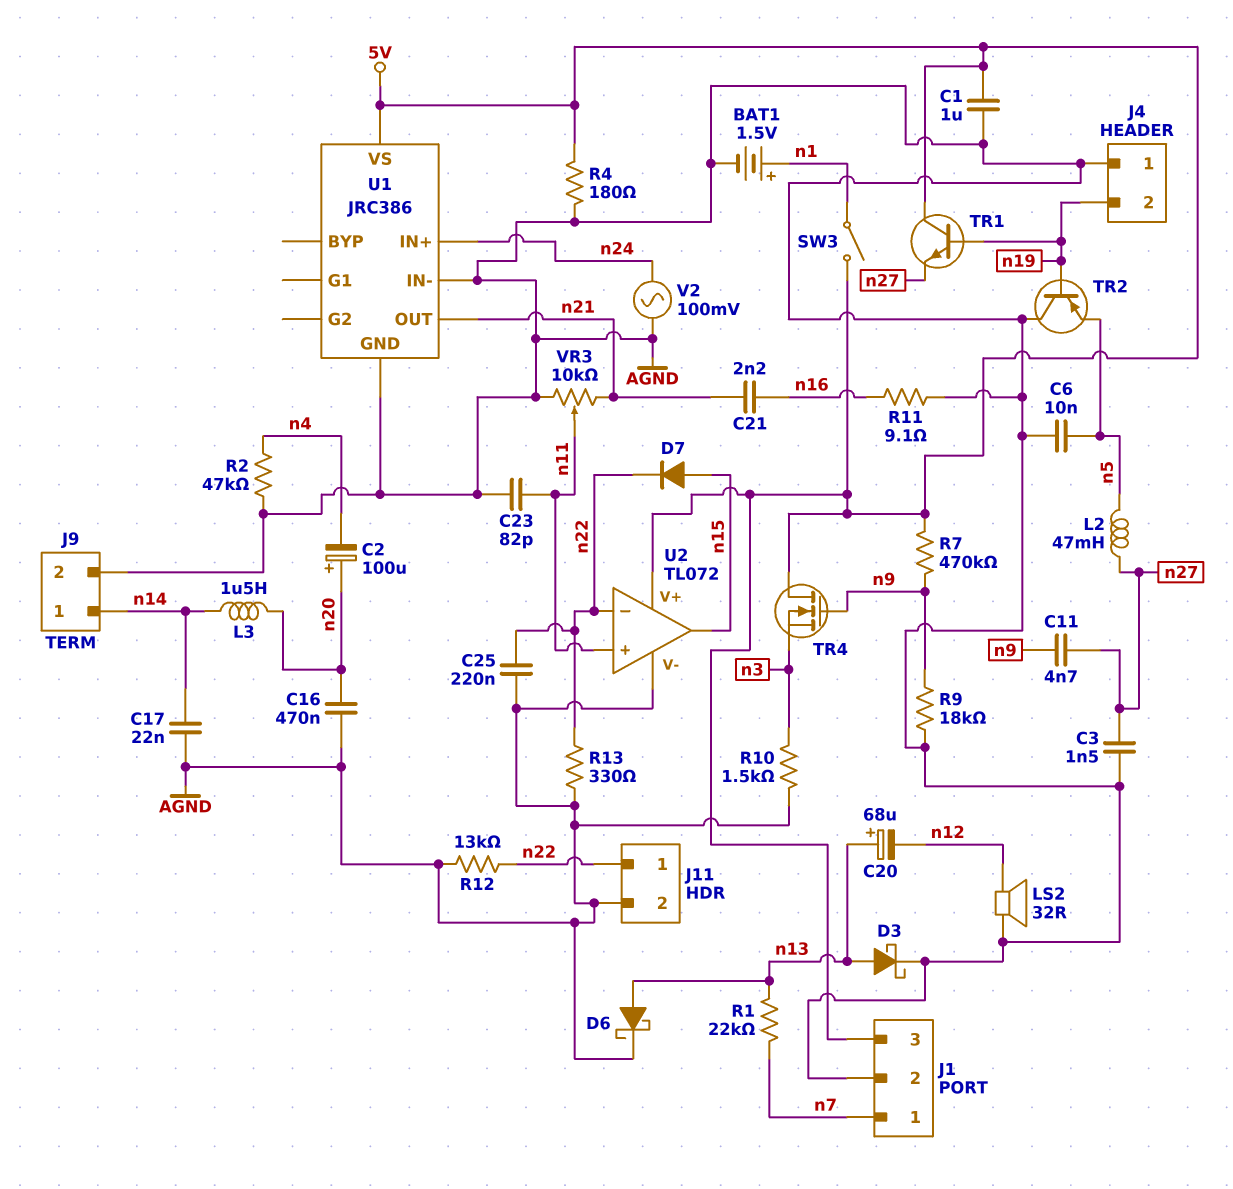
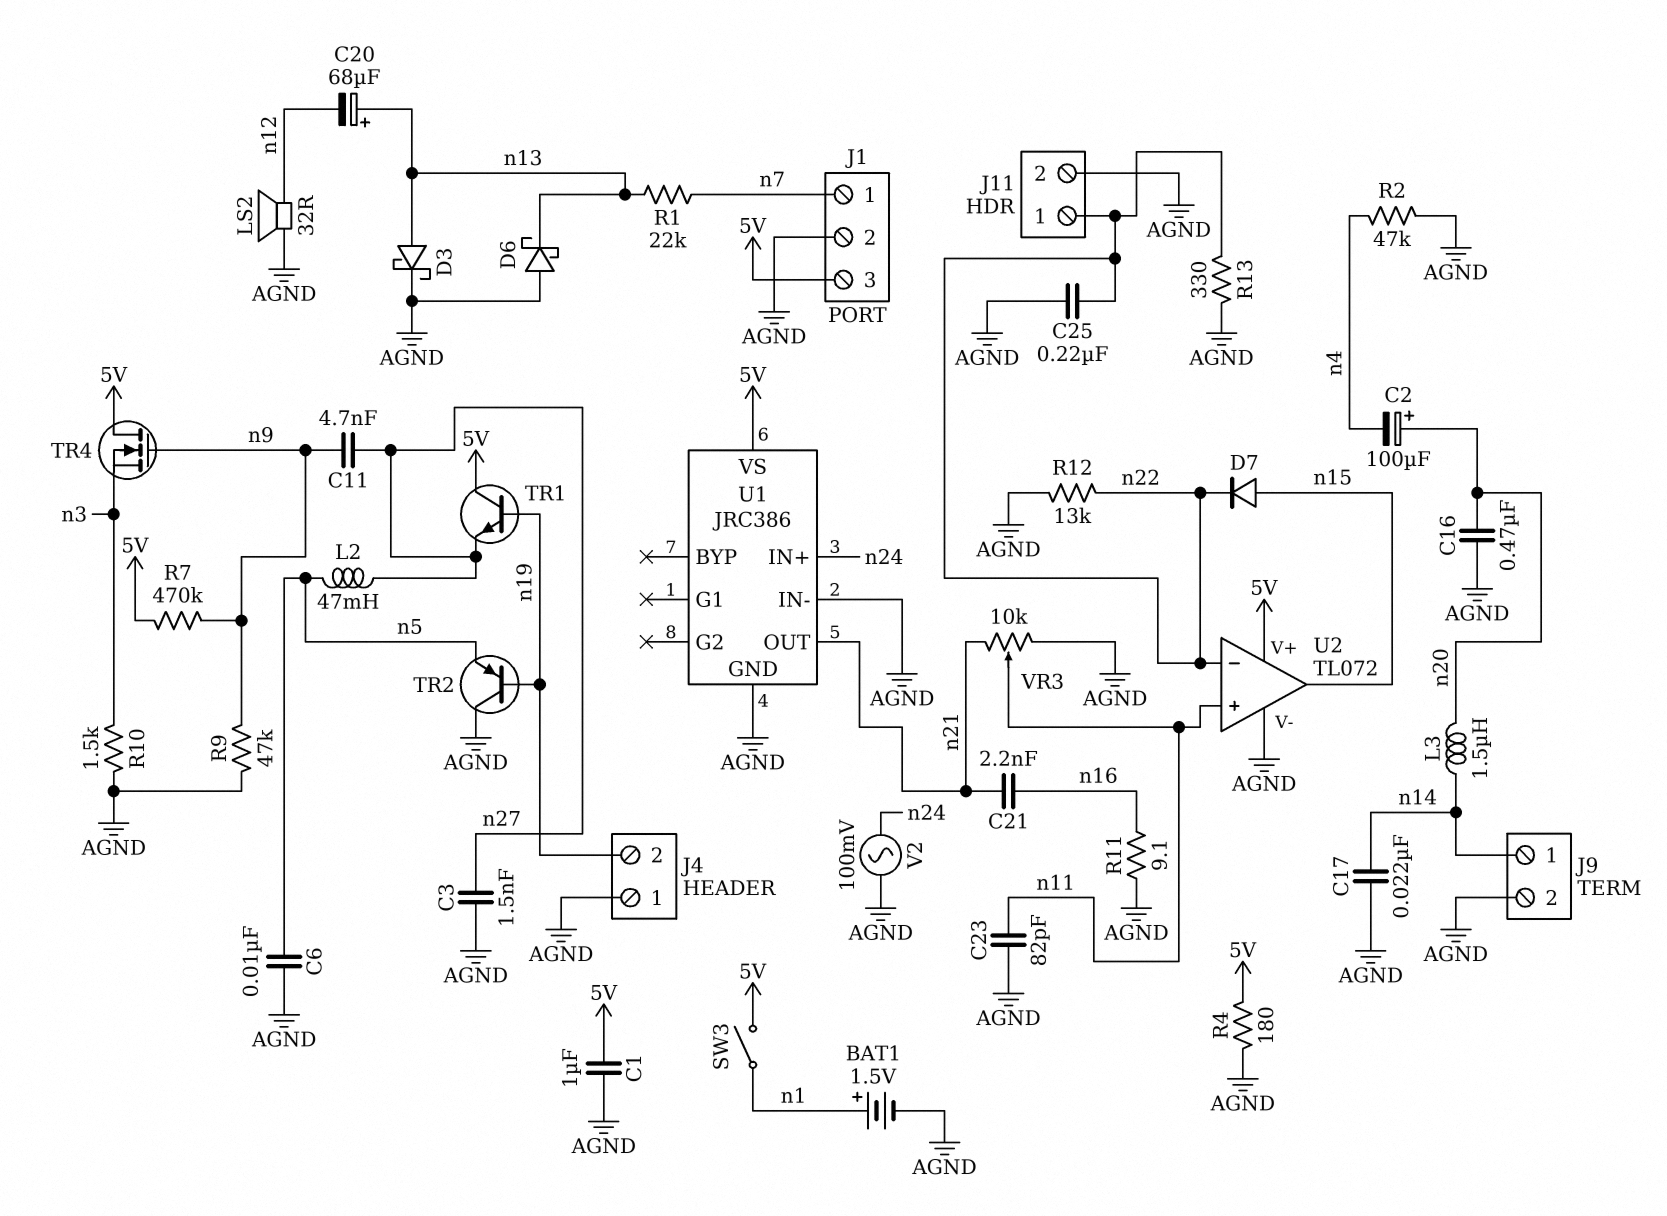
D6: schottky (A n13, K AGND) -> schottky (A AGND, K n13)
R9: 18k (AGND, n9) -> 47k (AGND, n9)

